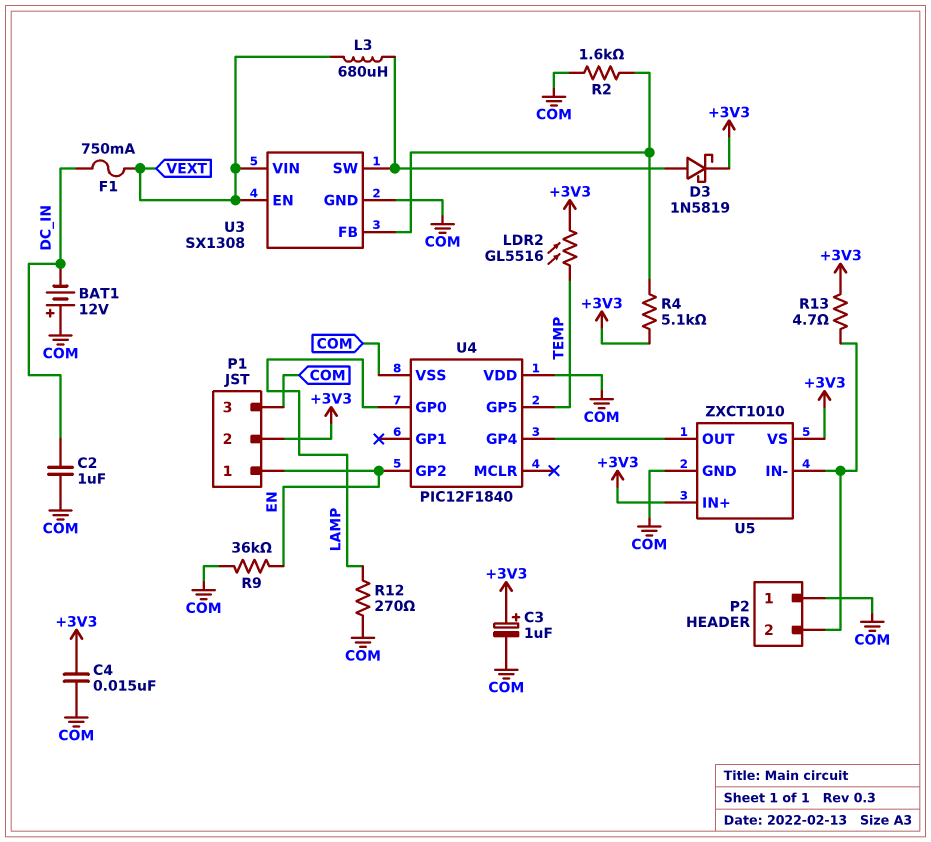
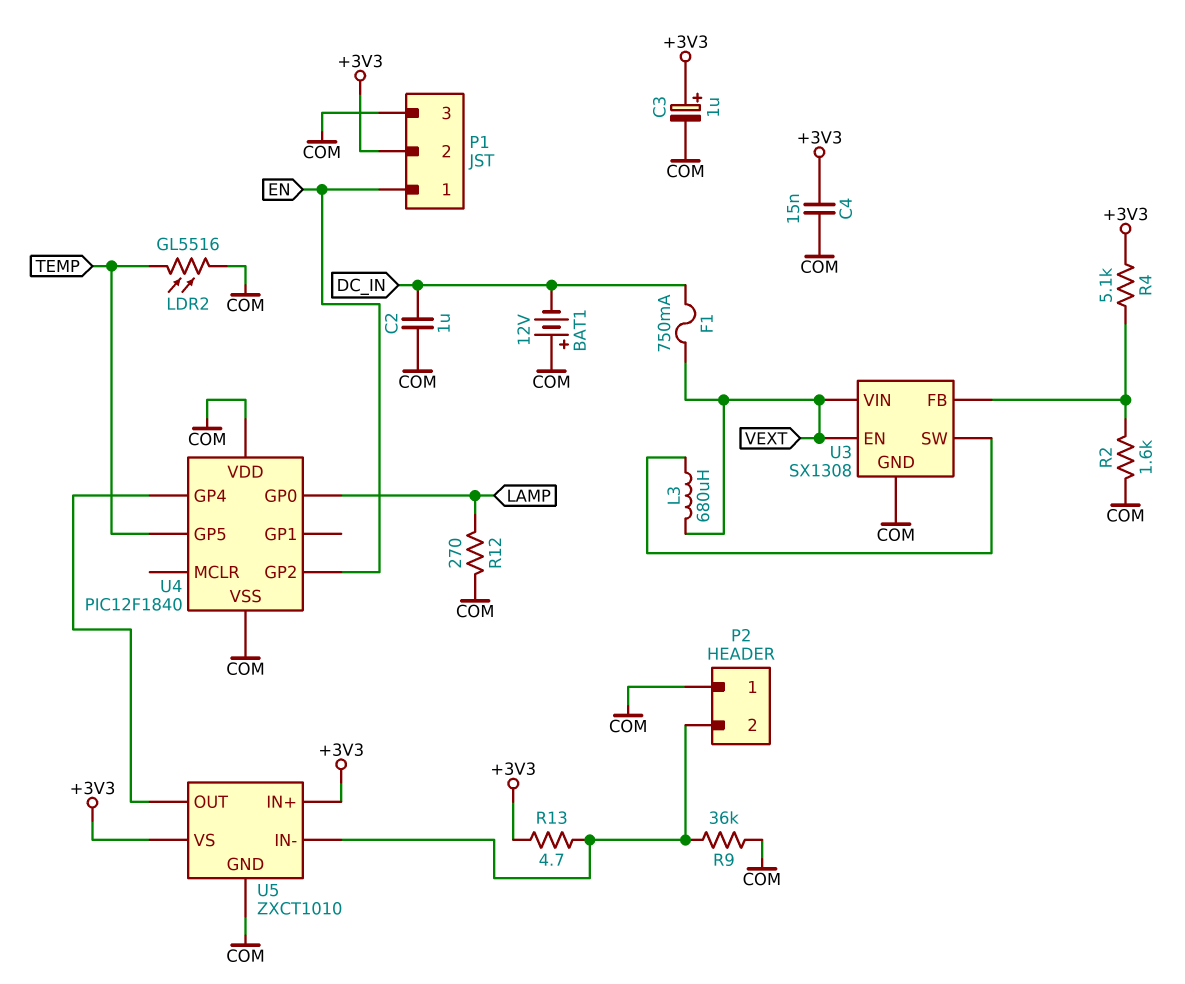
D3: schottky 1N5819 (A U3/SW, K +3V3) -> none
LDR2: GL5516 (+3V3, TEMP) -> GL5516 (COM, TEMP)
R9: 36k (COM, EN) -> 36k (COM, P2/2)

